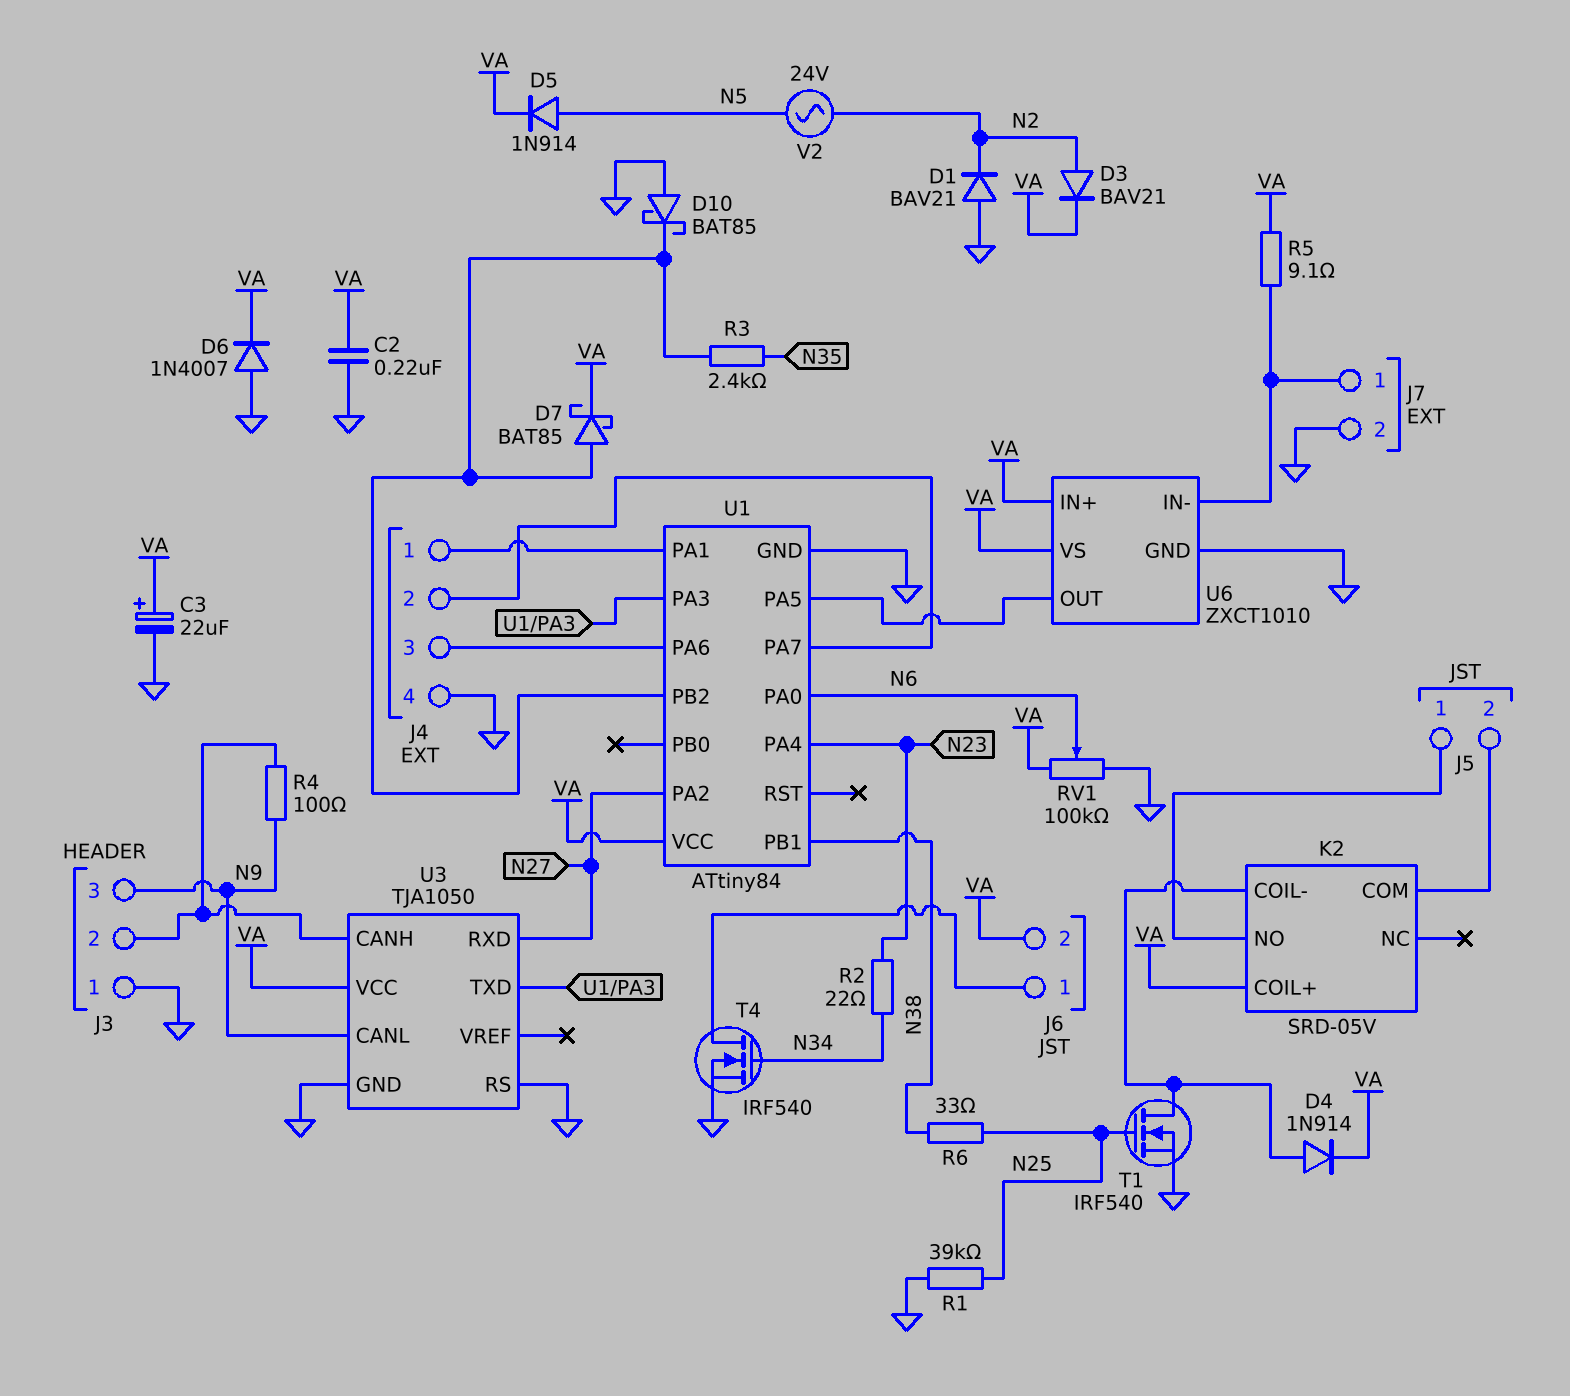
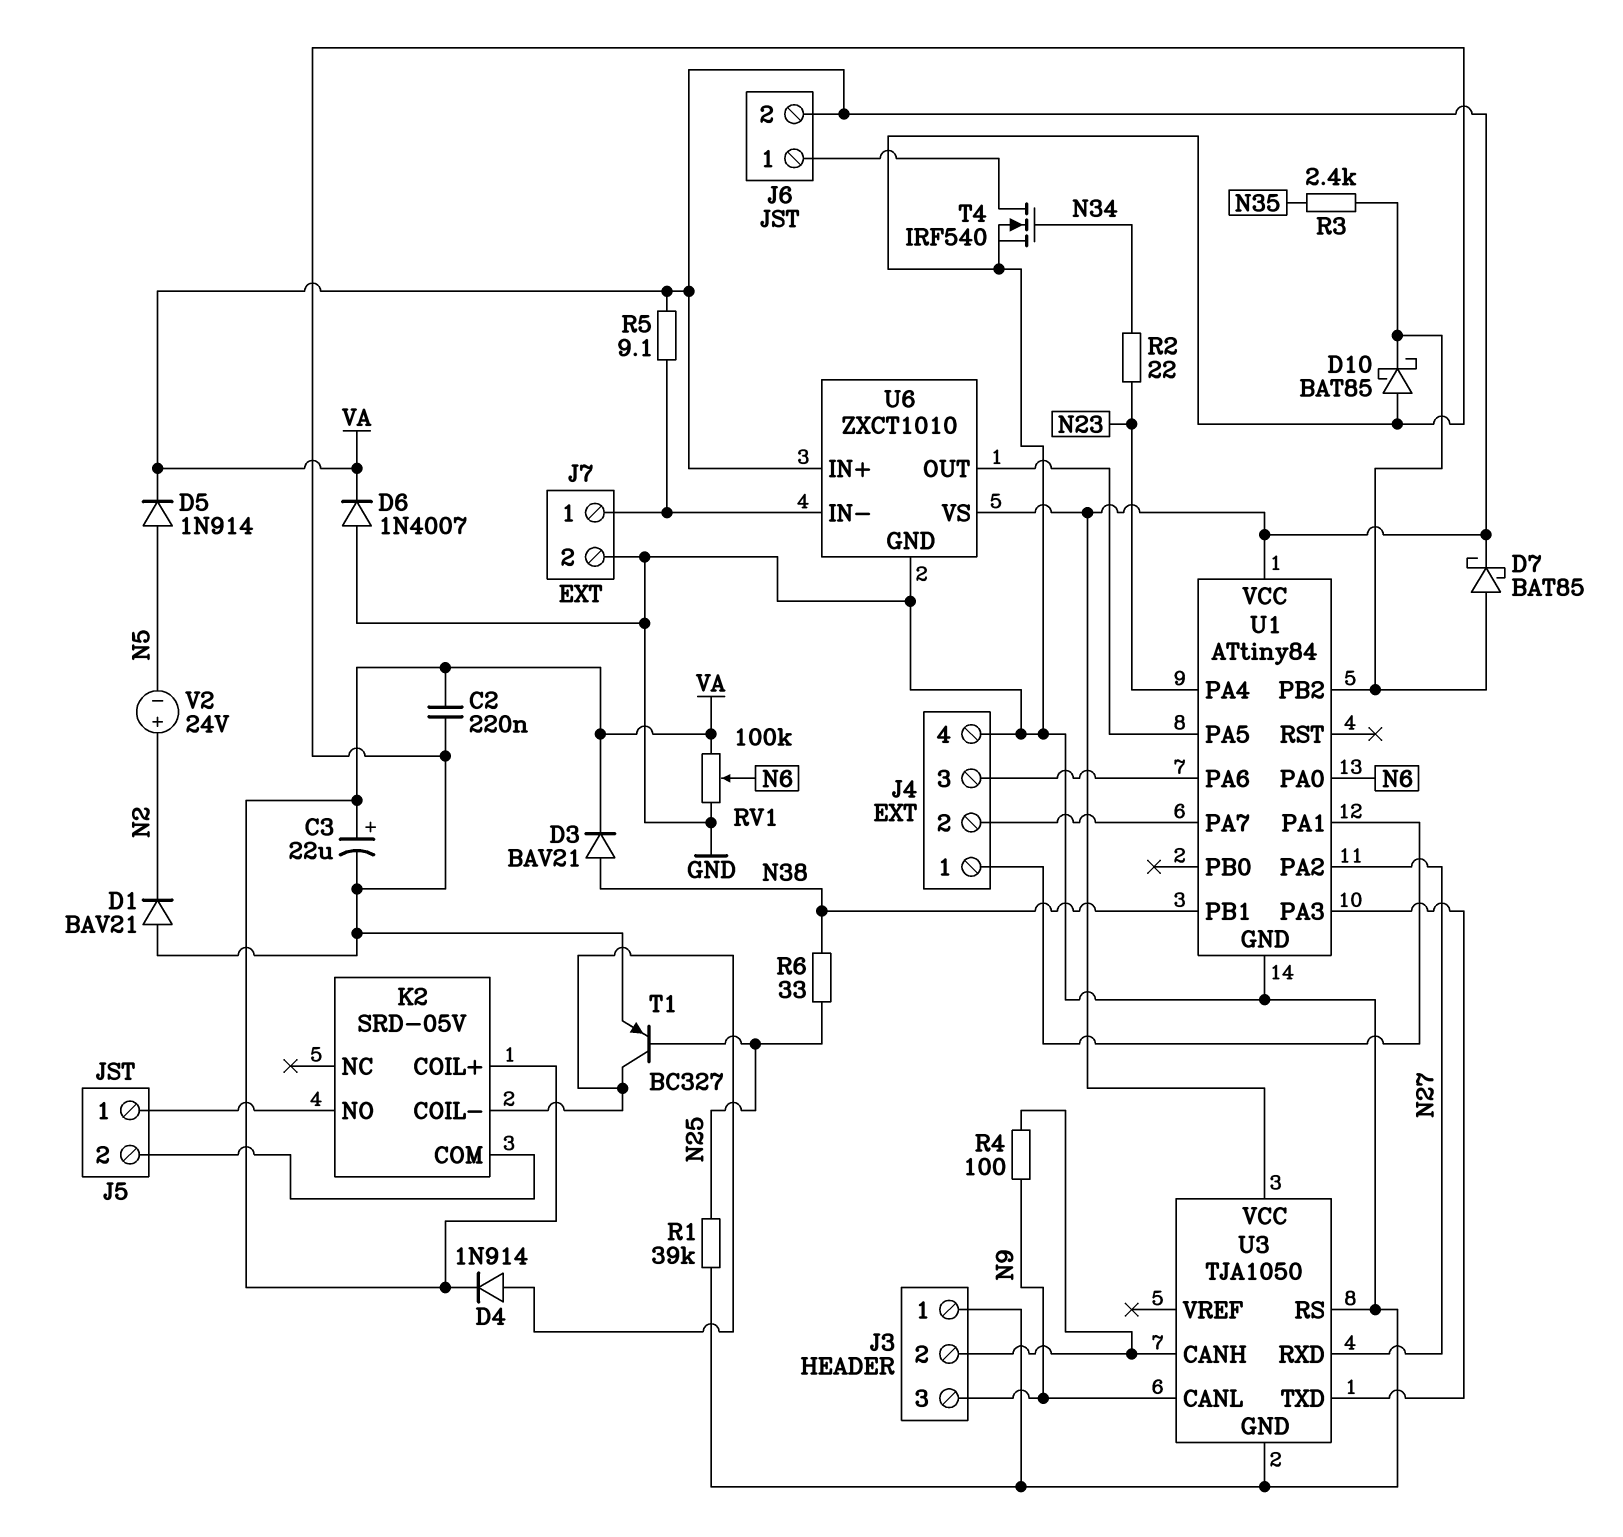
D3: diode BAV21 (A N2, K VA) -> diode BAV21 (A N38, K VA)
T1: NMOS IRF540 (G N25, D K2/COIL-, S GND) -> PNP BC327 (B N25, C K2/COIL-, E GND)
V2: AC 24V (N2, N5) -> 24V (plus N2, minus N5)

